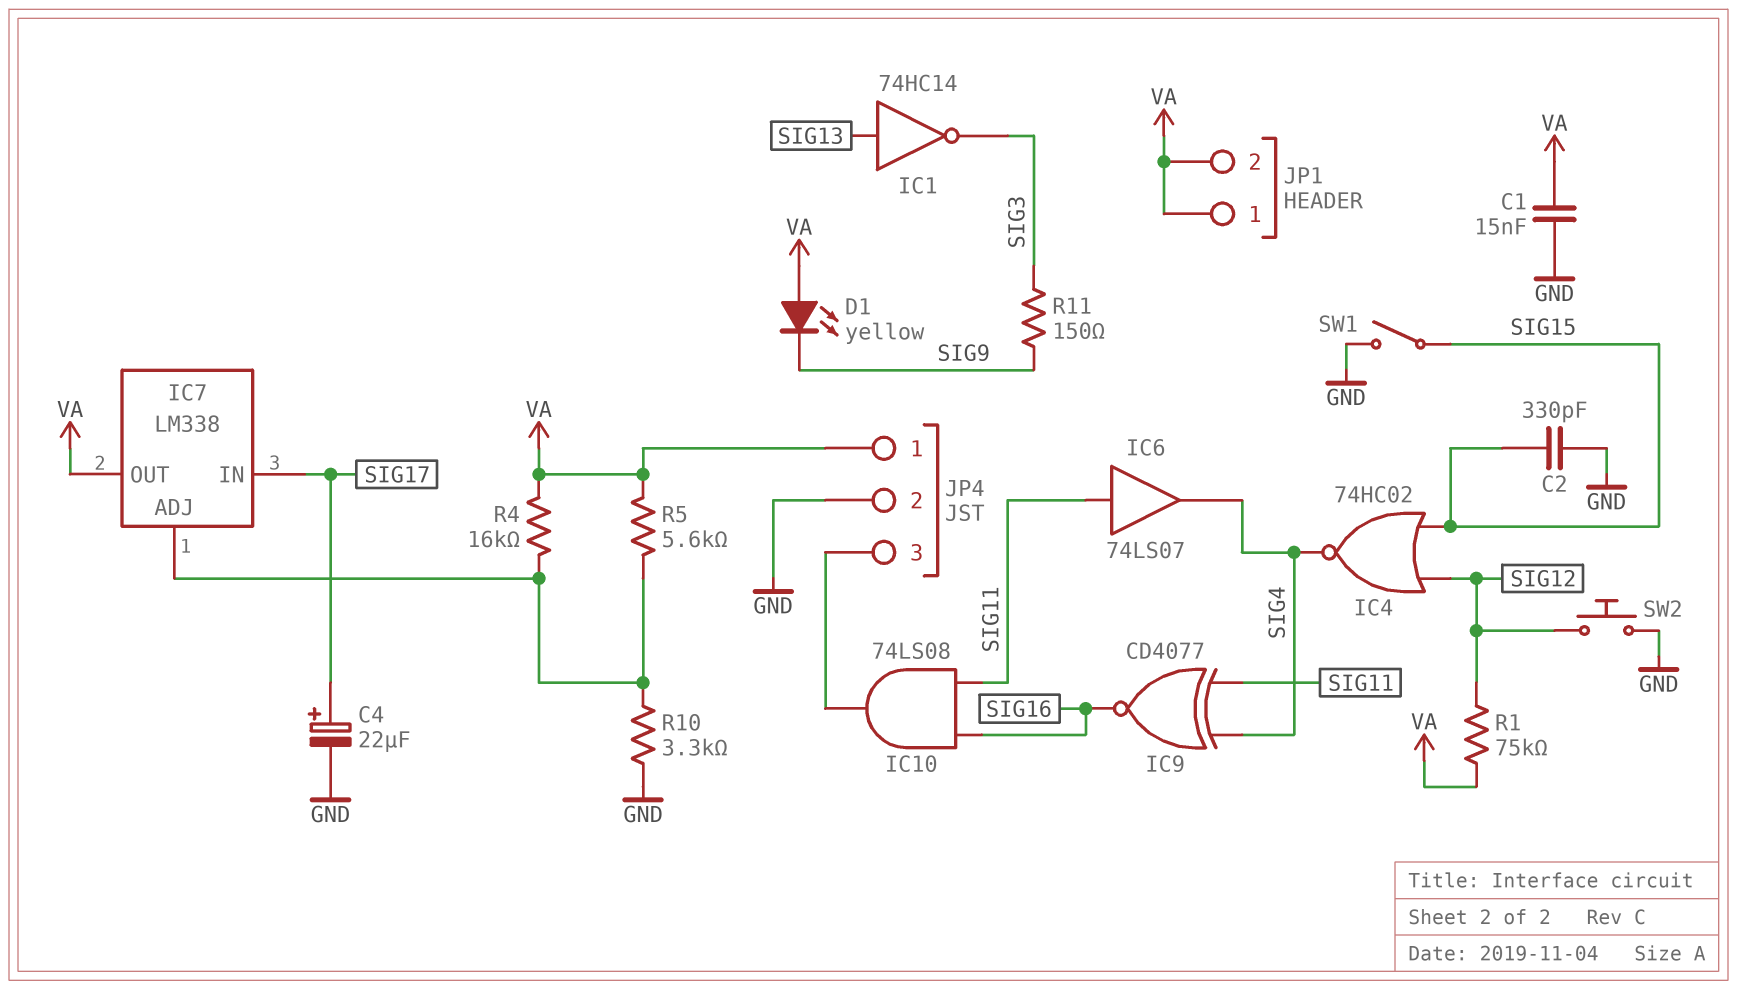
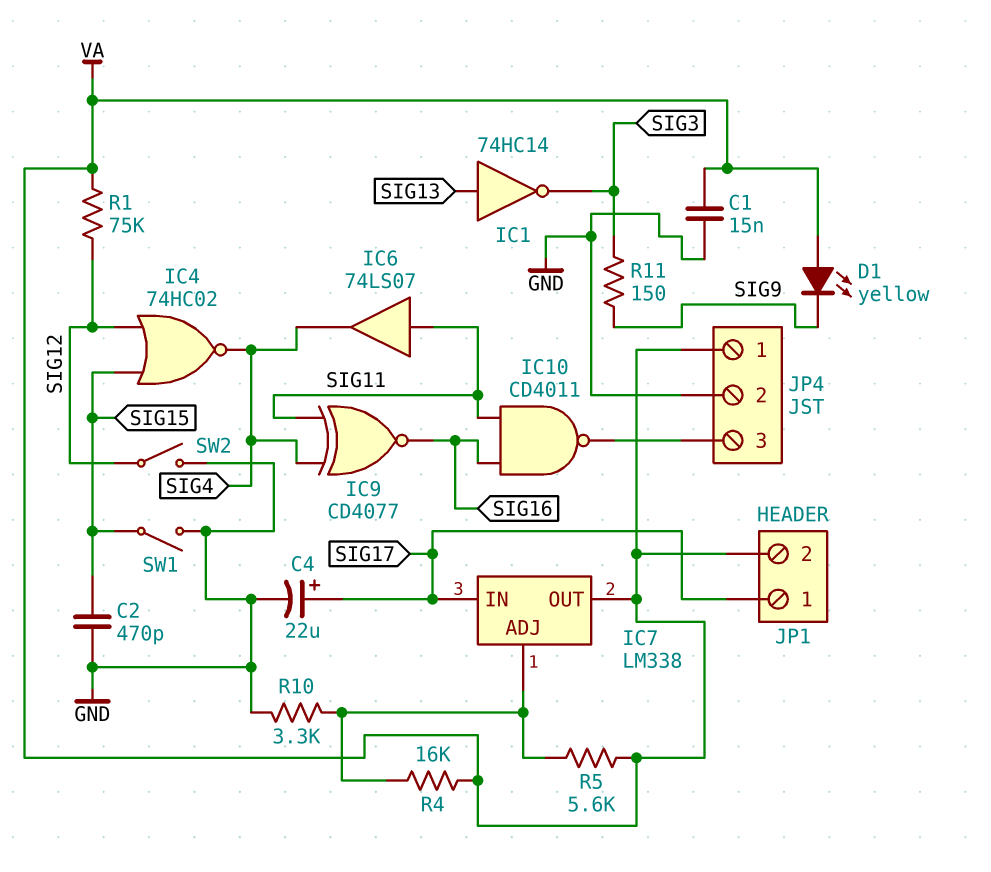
C2: 330pF (GND, SIG15) -> 470pF (GND, SIG15)
IC10: AND 74LS08 (in SIG11, in SIG16, out JP4/3) -> NAND CD4011 (in SIG11, in SIG16, out JP4/3)
JP1 pin 1: VA -> SIG17
SW2: button (GND, SIG12) -> switch (GND, SIG12)

